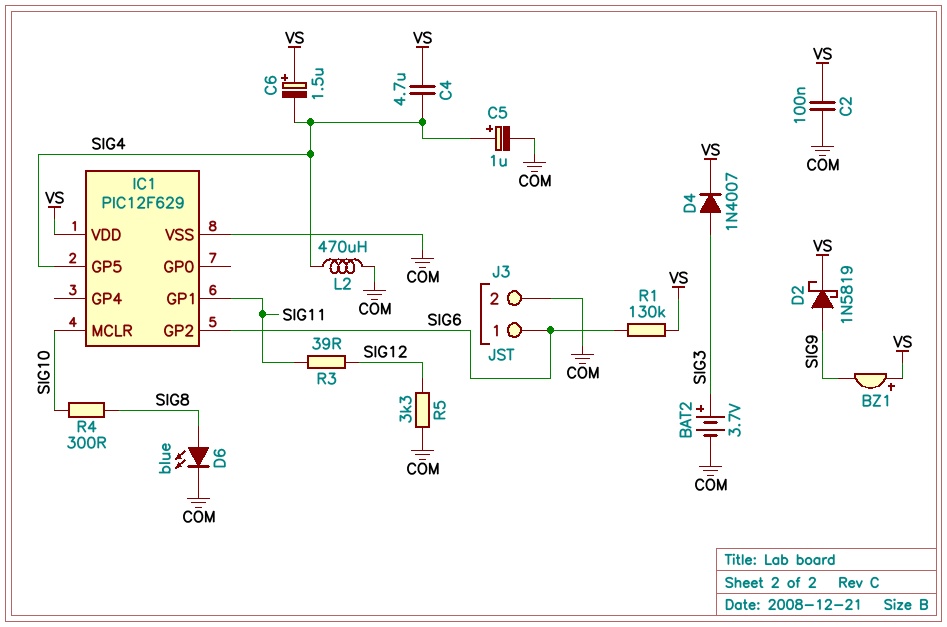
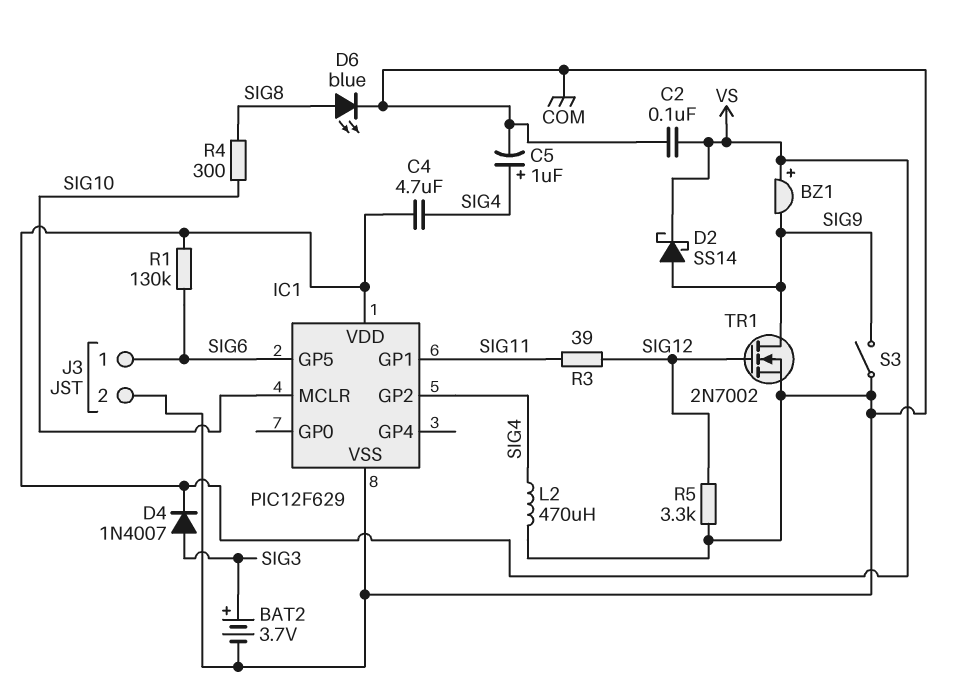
C6: 1.5uF (plus VS, minus SIG4) -> none
D2: schottky 1N5819 (A SIG9, K VS) -> schottky SS14 (A SIG9, K VS)
IC1 pin GP2: SIG6 -> SIG4
IC1 pin GP5: SIG4 -> SIG6
S3: none -> switch (COM, SIG9)
TR1: none -> NMOS 2N7002 (G SIG12, D SIG9, S COM)

